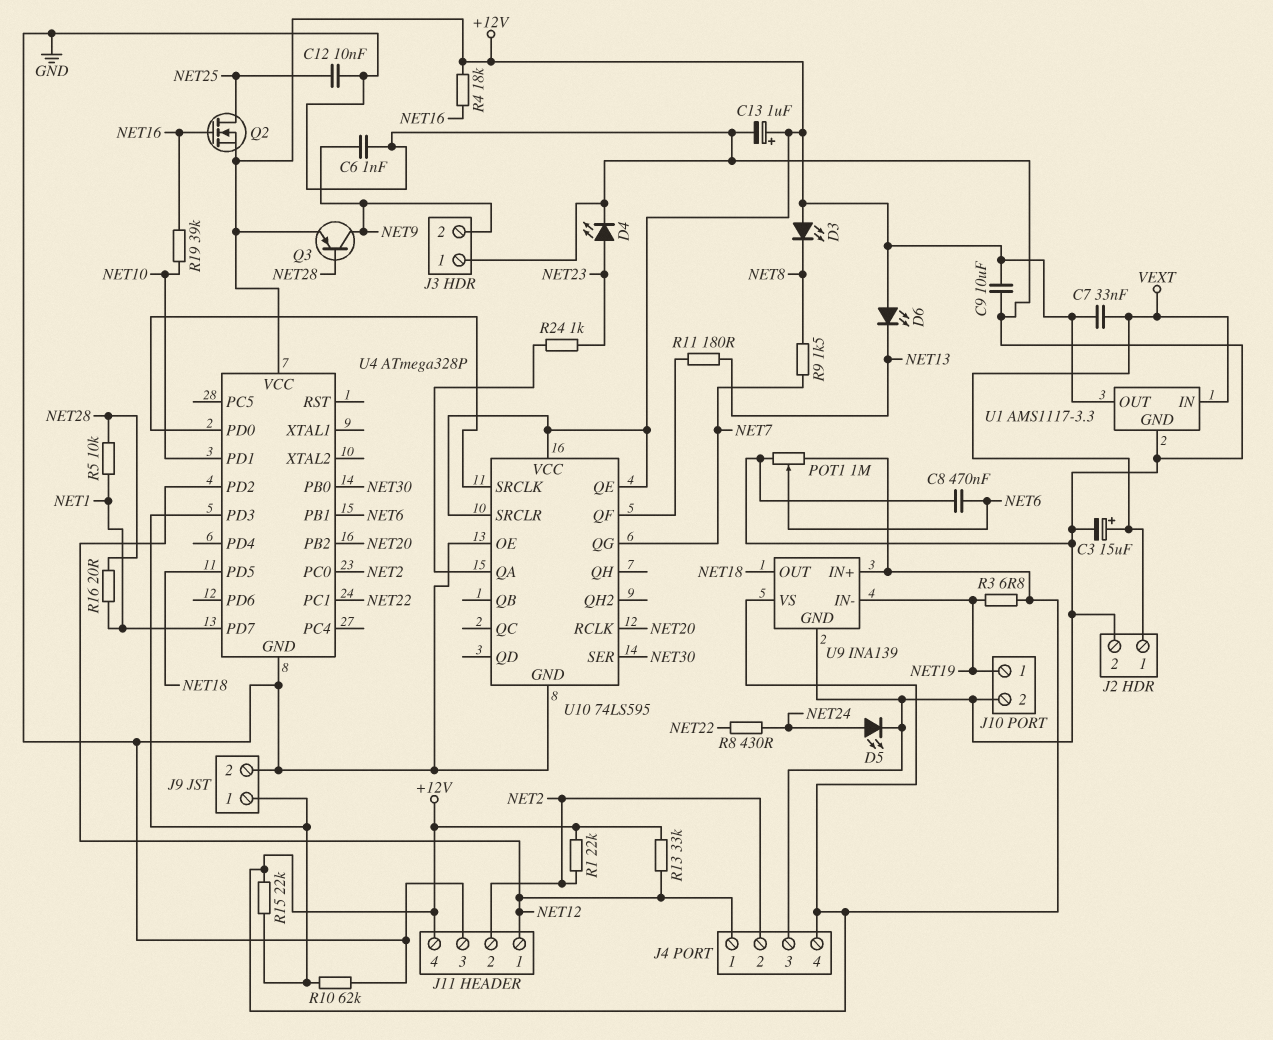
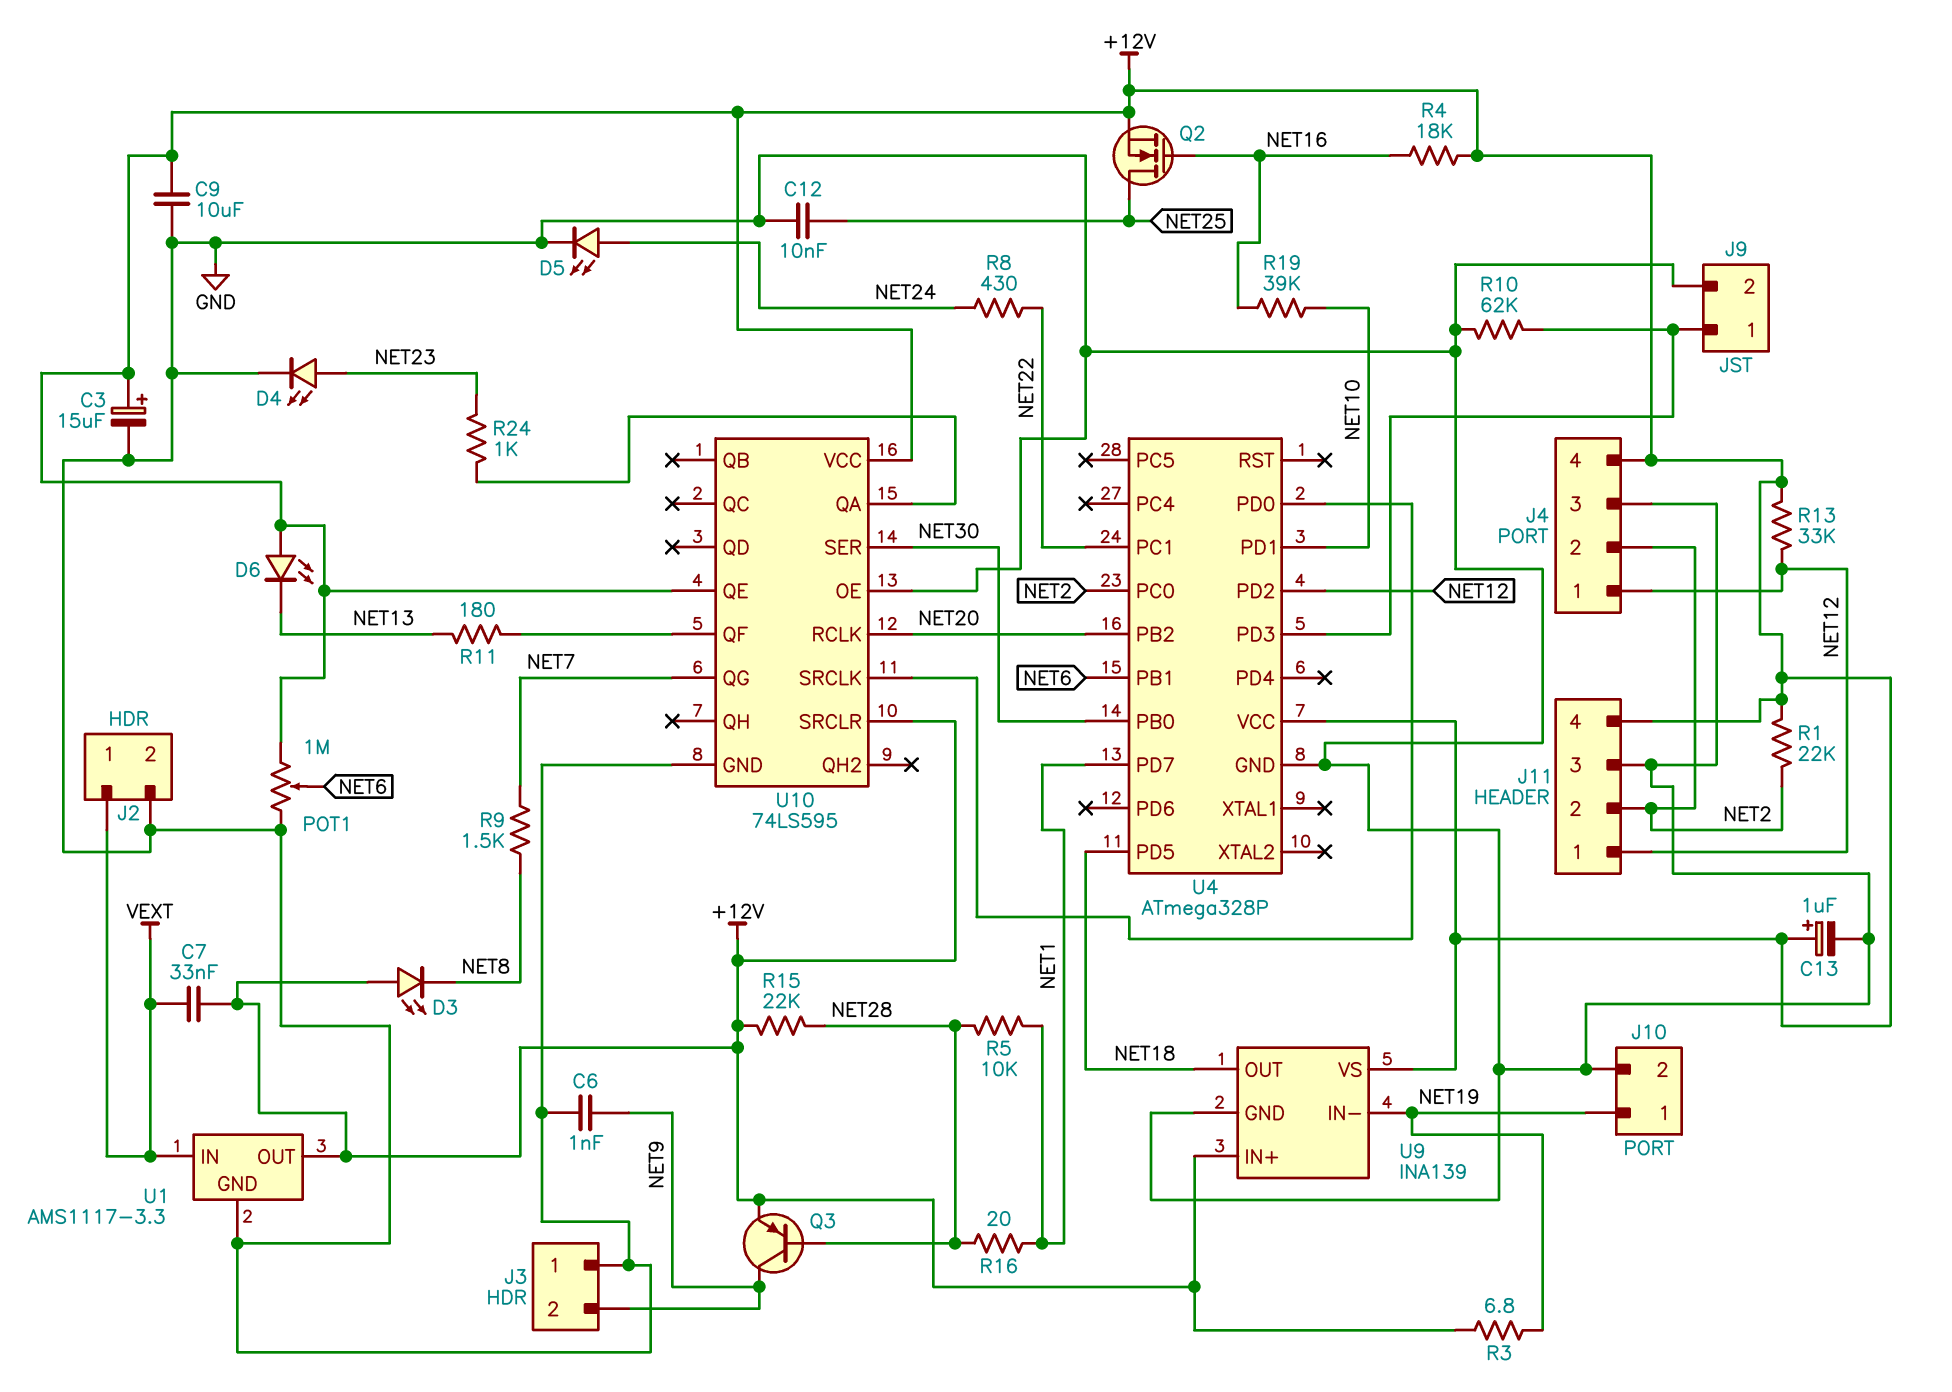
C3: 15uF (plus VEXT, minus GND) -> 15uF (plus +12V, minus GND)
C8: 470nF (GND, NET6) -> none
R15: 22k (+12V, J9/1) -> 22k (+12V, NET28)

